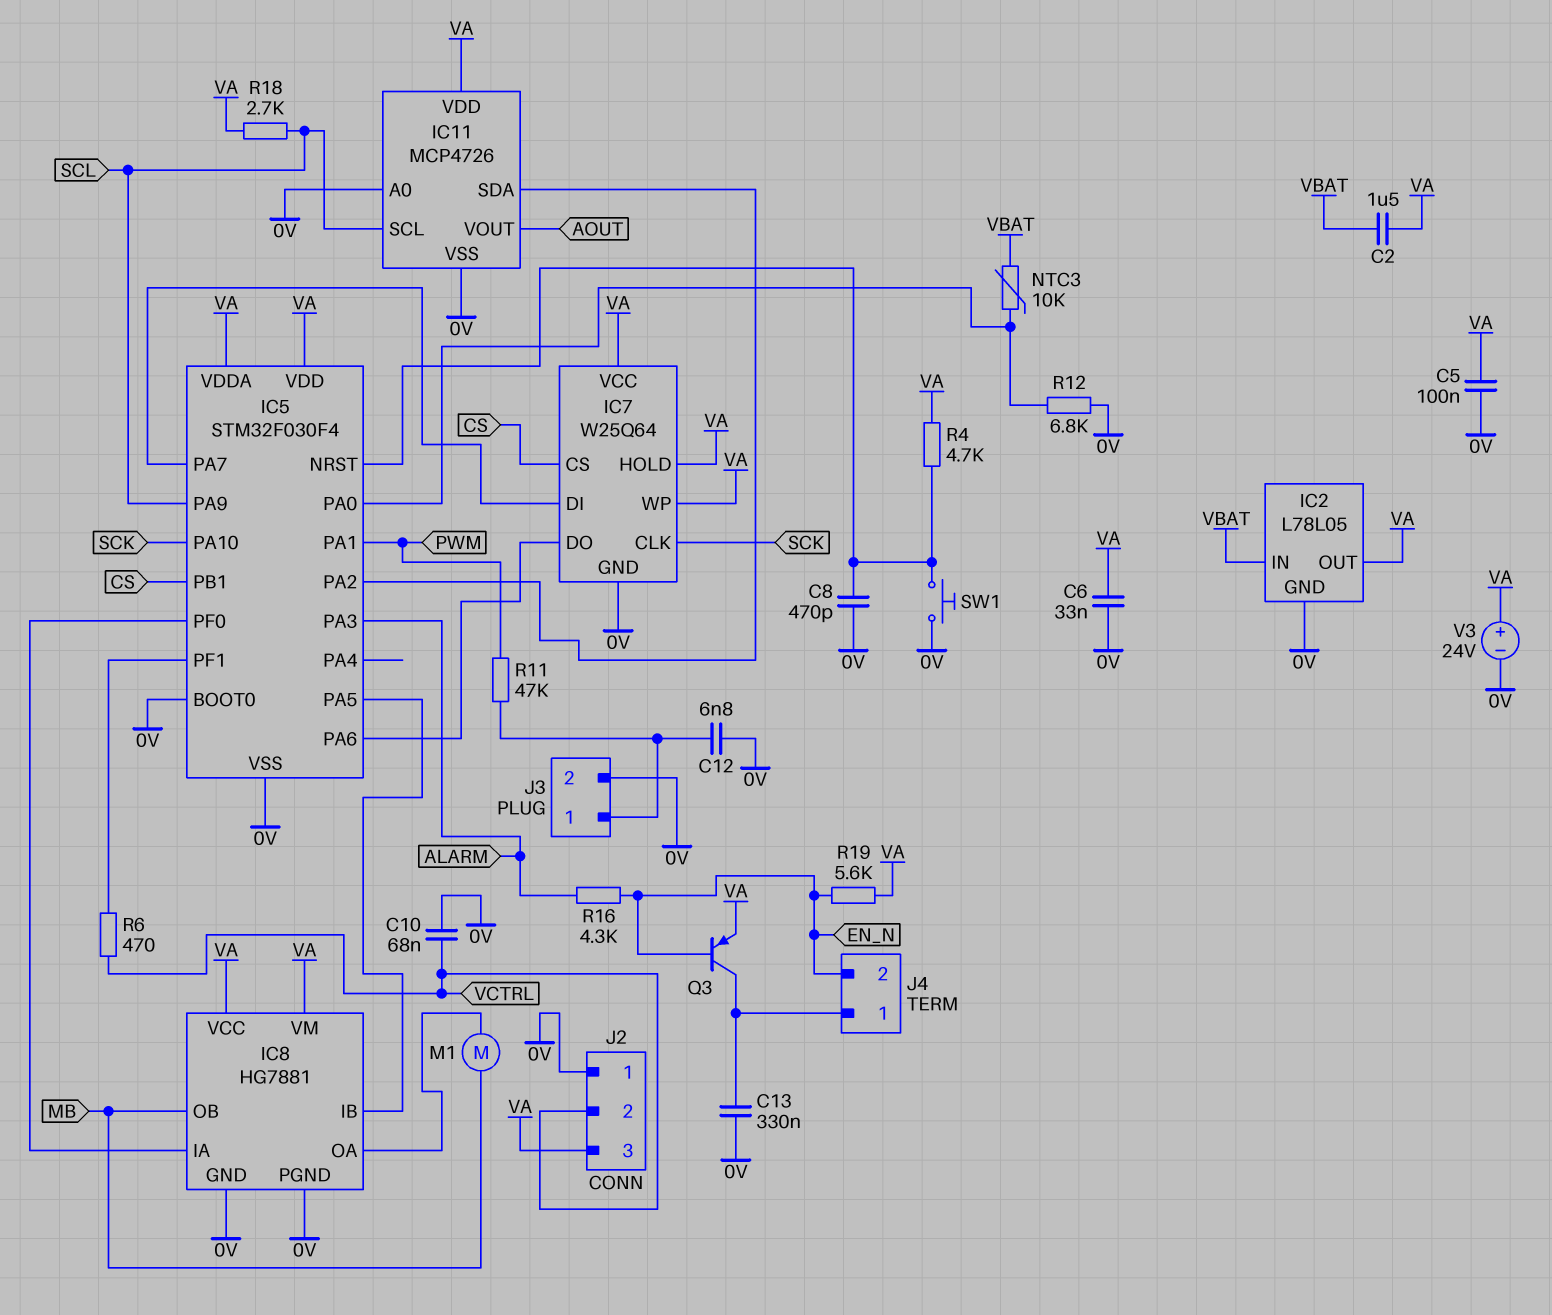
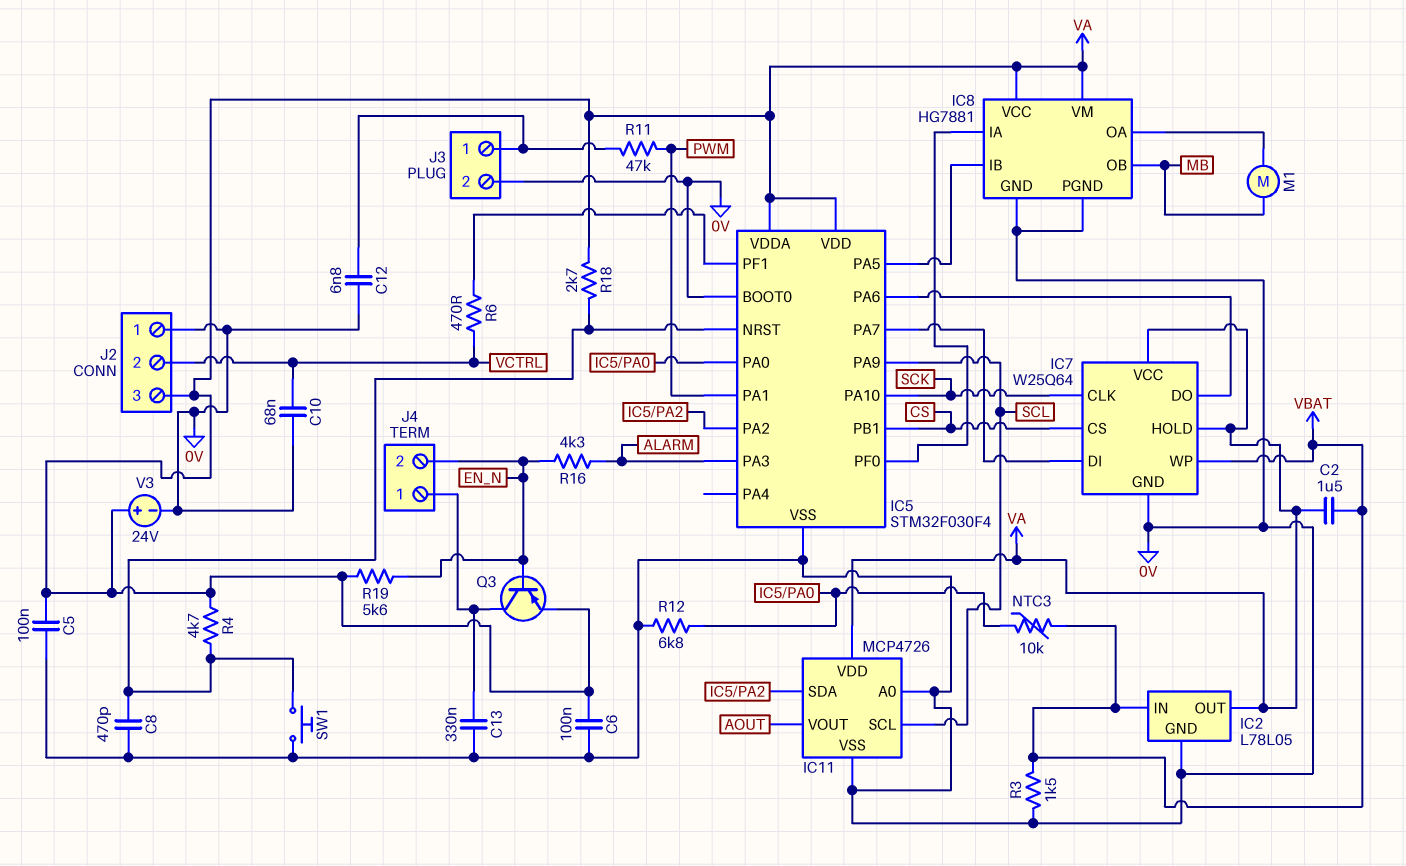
C6: 33nF (0V, VA) -> 100nF (0V, VA)
IC7 pin WP: VA -> VBAT
R3: none -> 1.5k (0V, VBAT)
R18: 2.7k (SCL, VA) -> 2.7k (IC5/NRST, VA)

